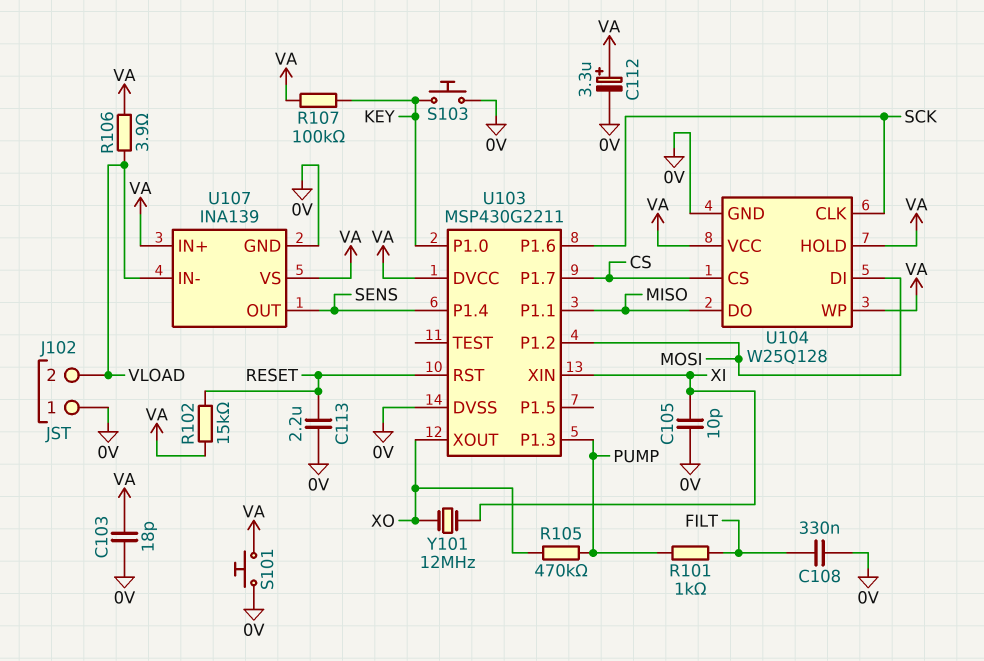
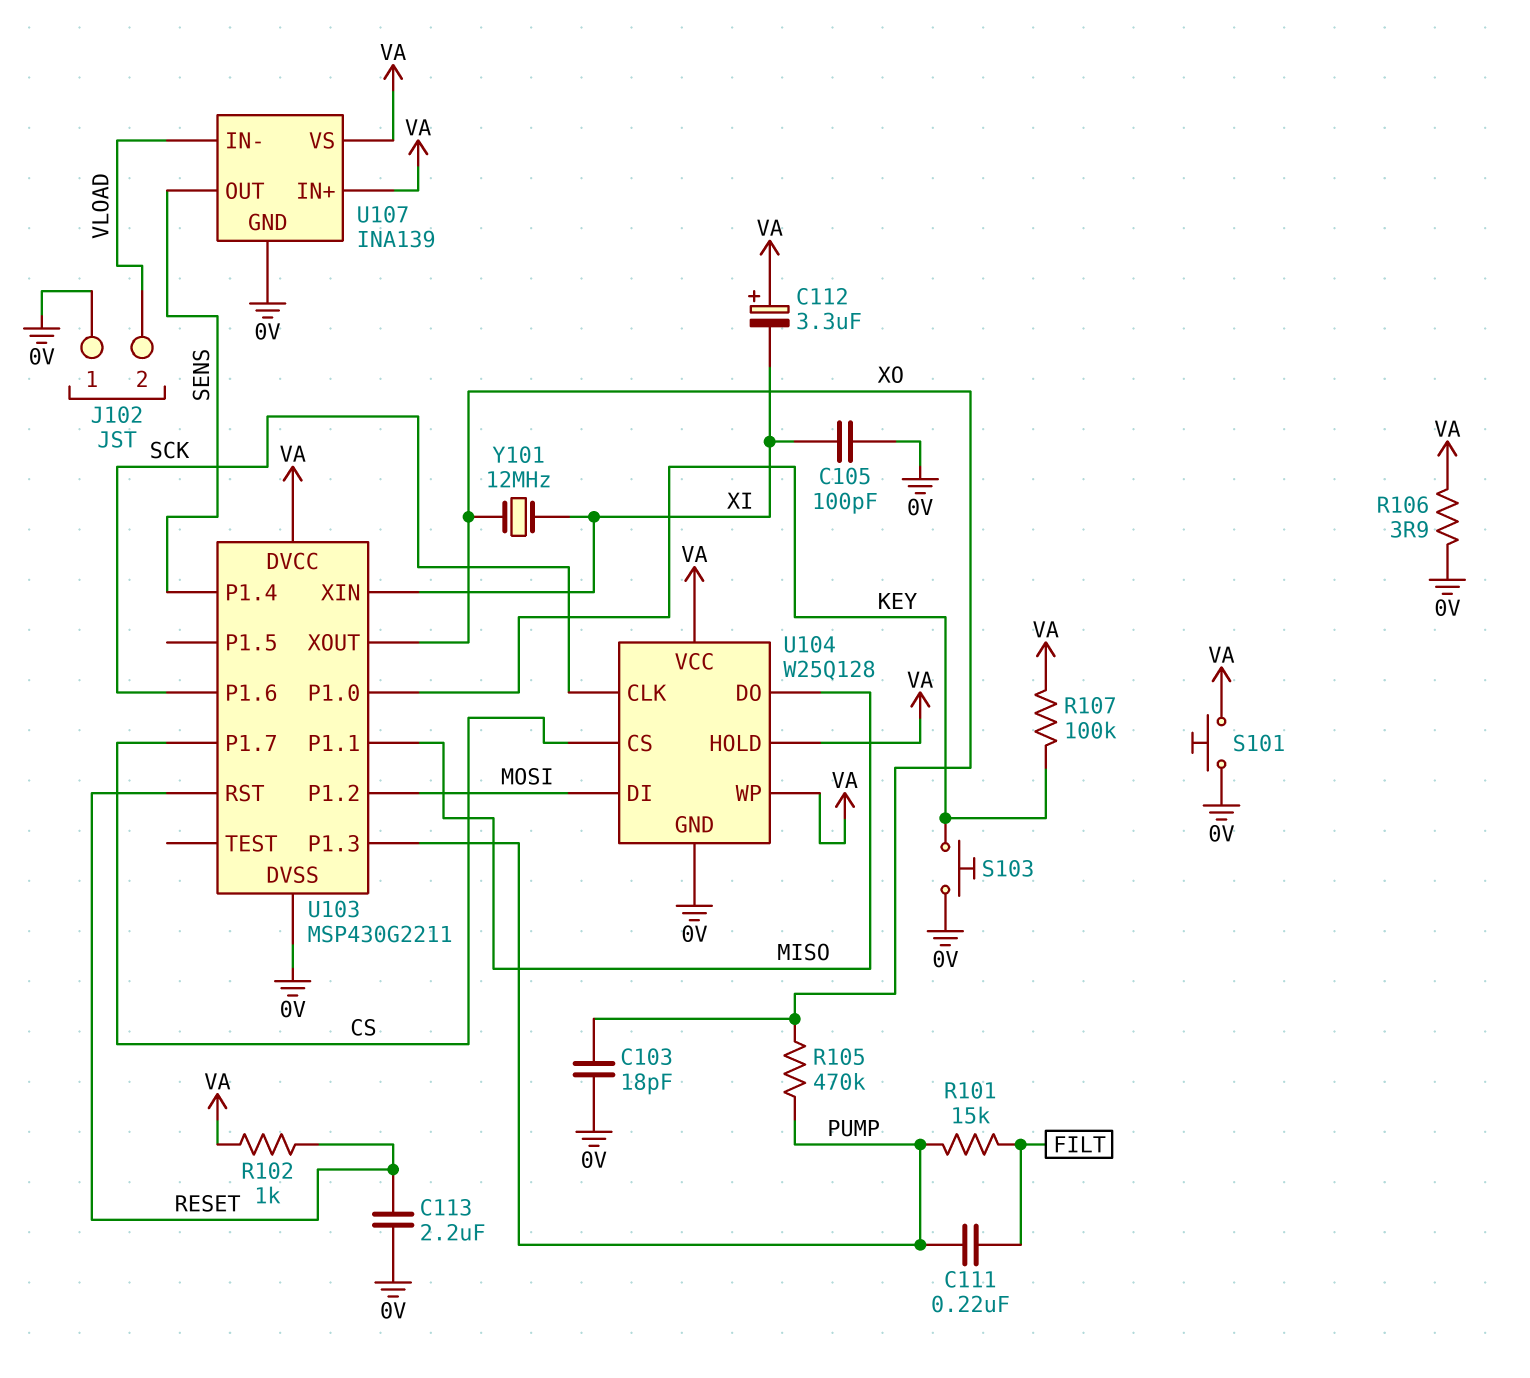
C103: 18pF (0V, VA) -> 18pF (0V, XO)
C105: 10pF (0V, XI) -> 100pF (0V, XI)
C108: 330nF (0V, FILT) -> none
C111: none -> 220nF (FILT, PUMP)
C112: 3.3uF (plus VA, minus 0V) -> 3.3uF (plus VA, minus XI)
R101: 1k (FILT, PUMP) -> 15k (FILT, PUMP)
R102: 15k (RESET, VA) -> 1k (RESET, VA)
R106: 3.9 (VA, VLOAD) -> 3.9 (0V, VA)

